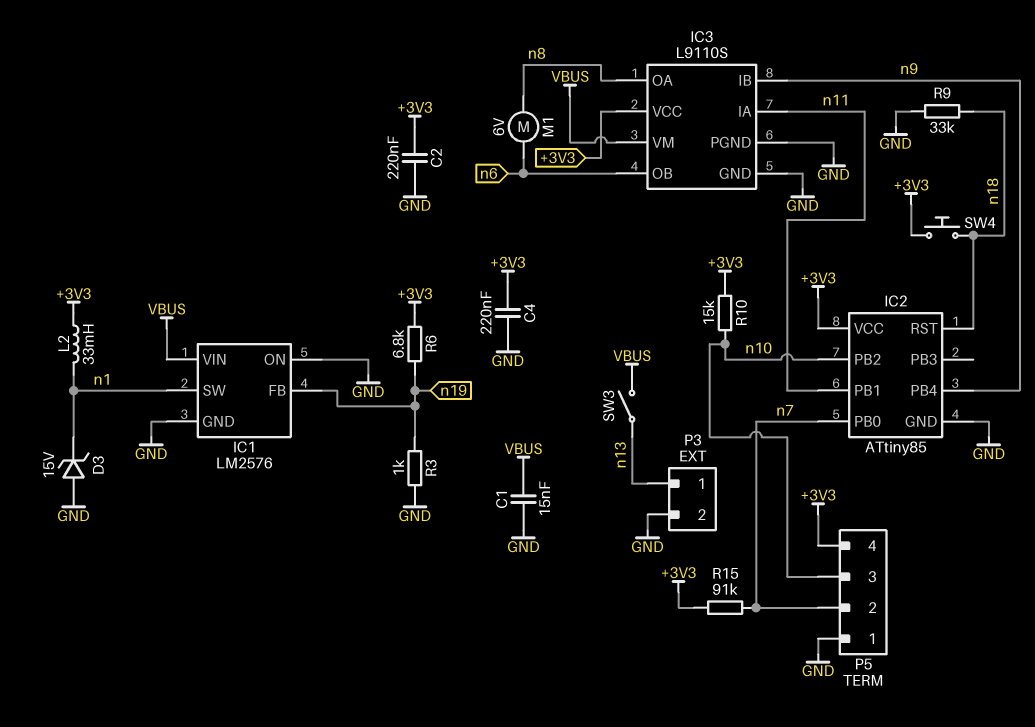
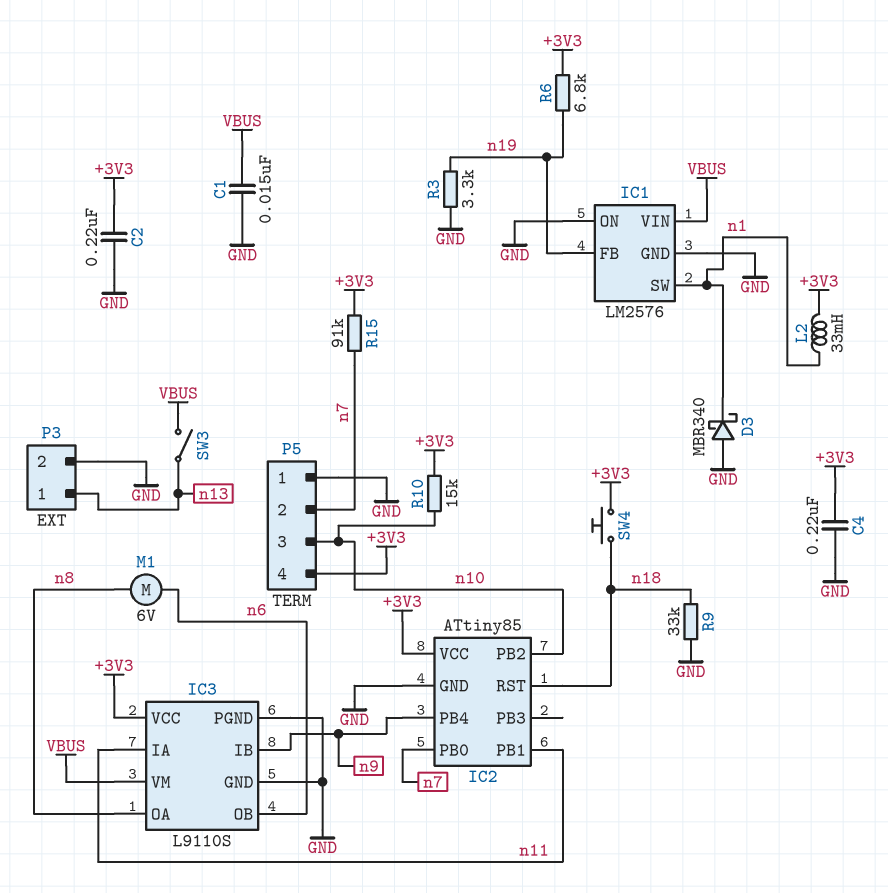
D3: zener 15V (A GND, K n1) -> schottky MBR340 (A GND, K n1)
R3: 1k (GND, n19) -> 3.3k (GND, n19)

